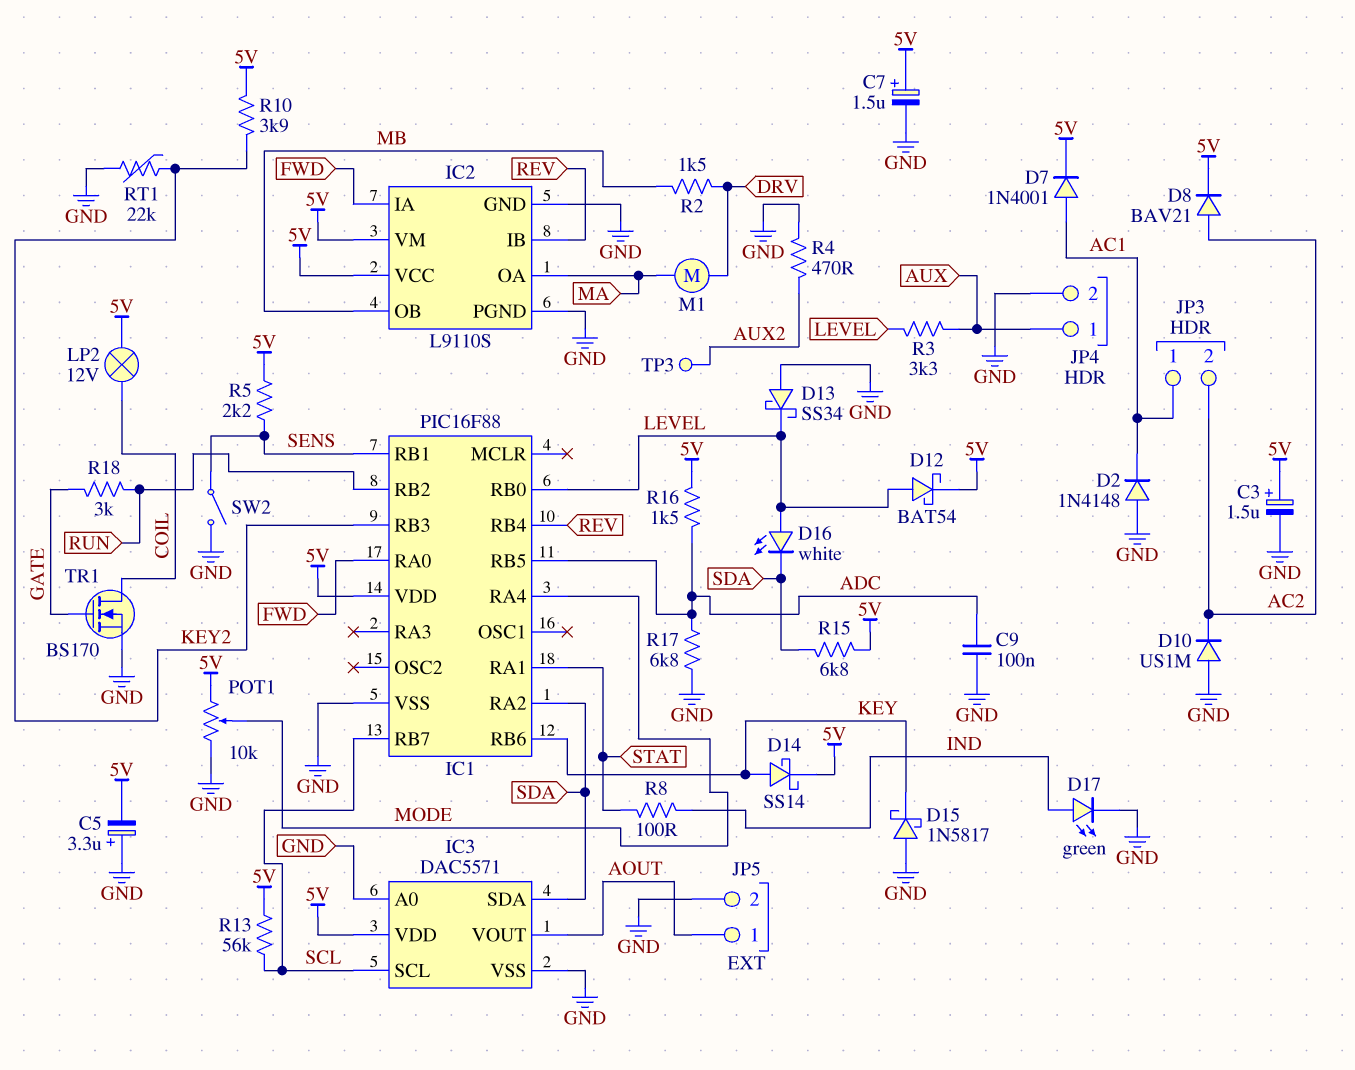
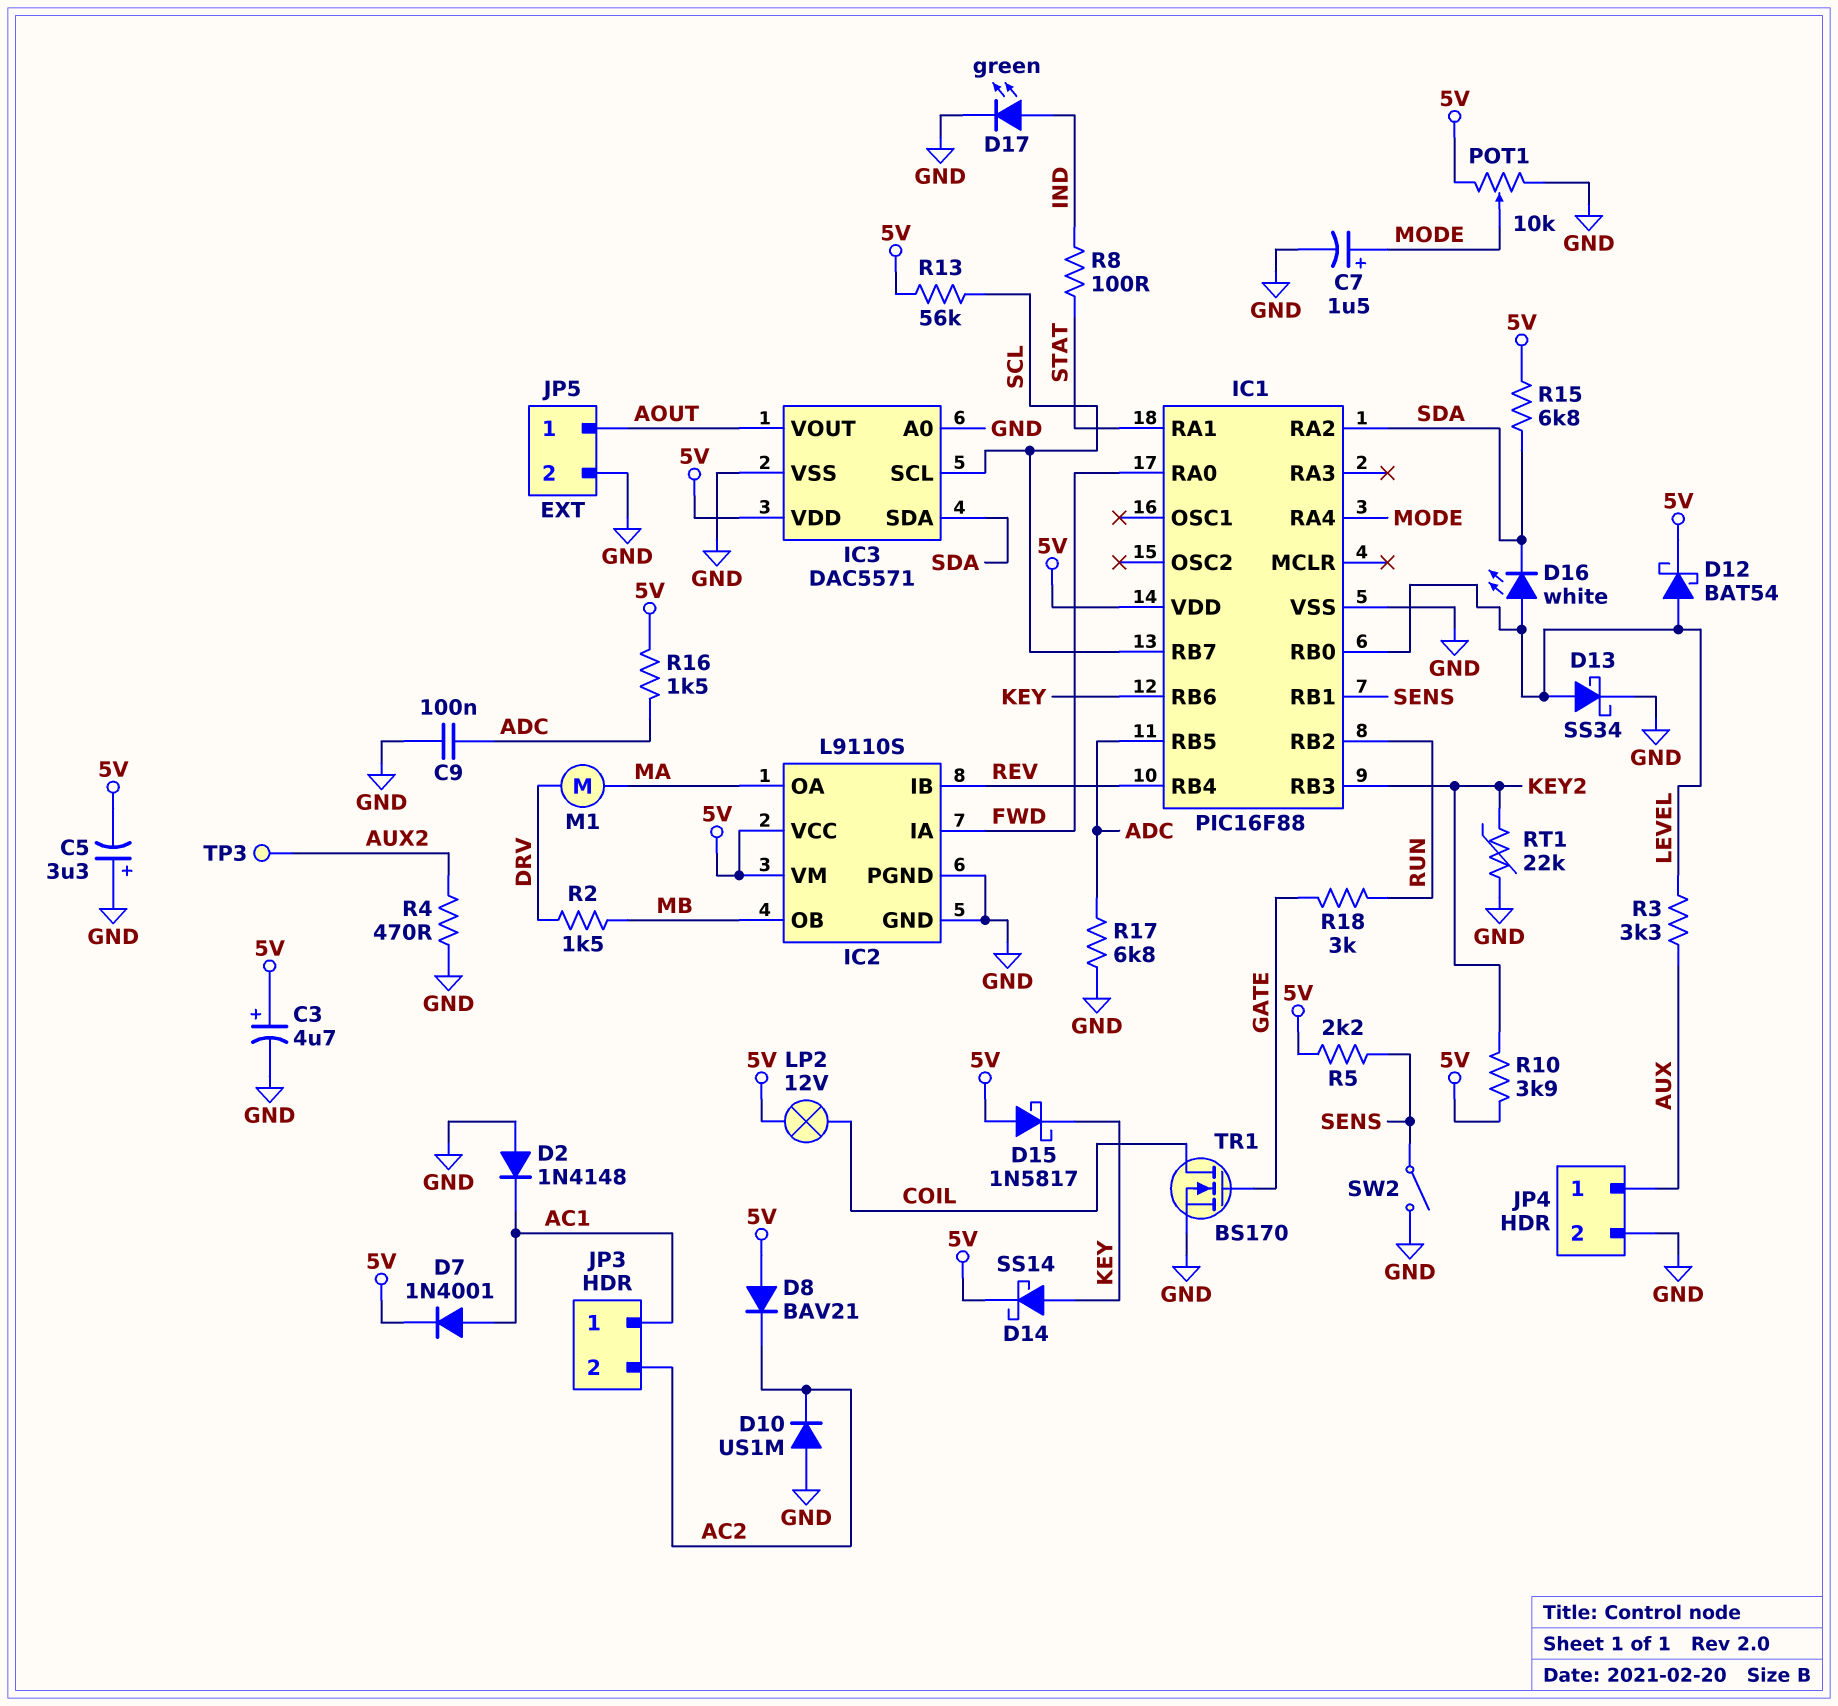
C3: 1.5uF (plus 5V, minus GND) -> 4.7uF (plus 5V, minus GND)
C7: 1.5uF (plus 5V, minus GND) -> 1.5uF (plus MODE, minus GND)
D8: diode BAV21 (A AC2, K 5V) -> diode BAV21 (A 5V, K AC2)
D13: schottky SS34 (A GND, K LEVEL) -> schottky SS34 (A LEVEL, K GND)
D15: schottky 1N5817 (A GND, K KEY) -> schottky 1N5817 (A 5V, K KEY)

